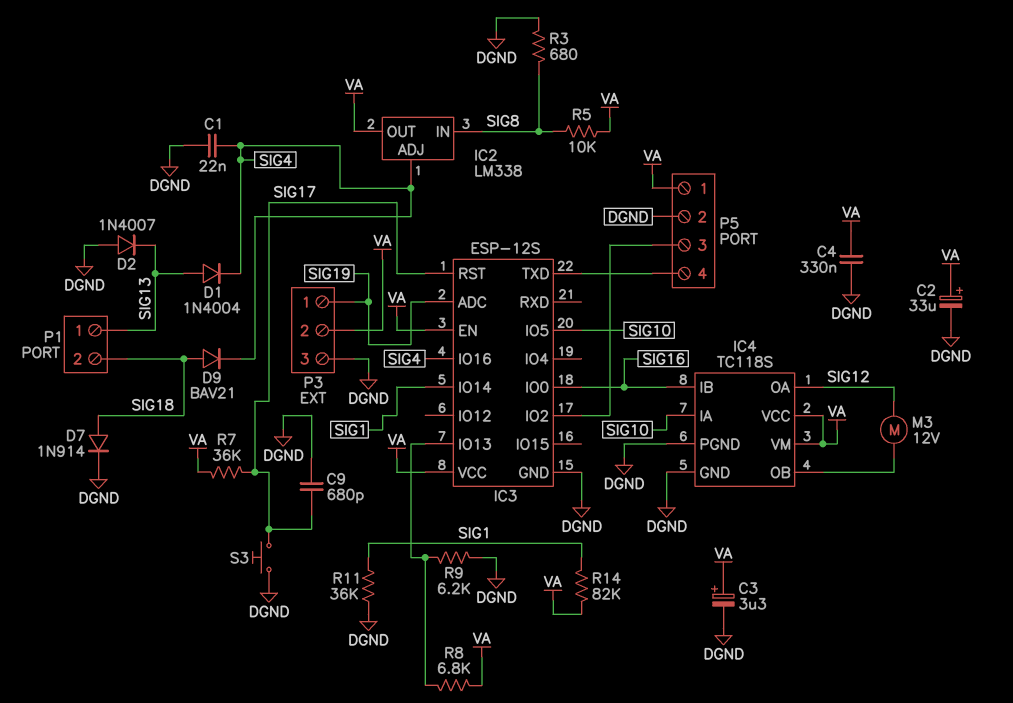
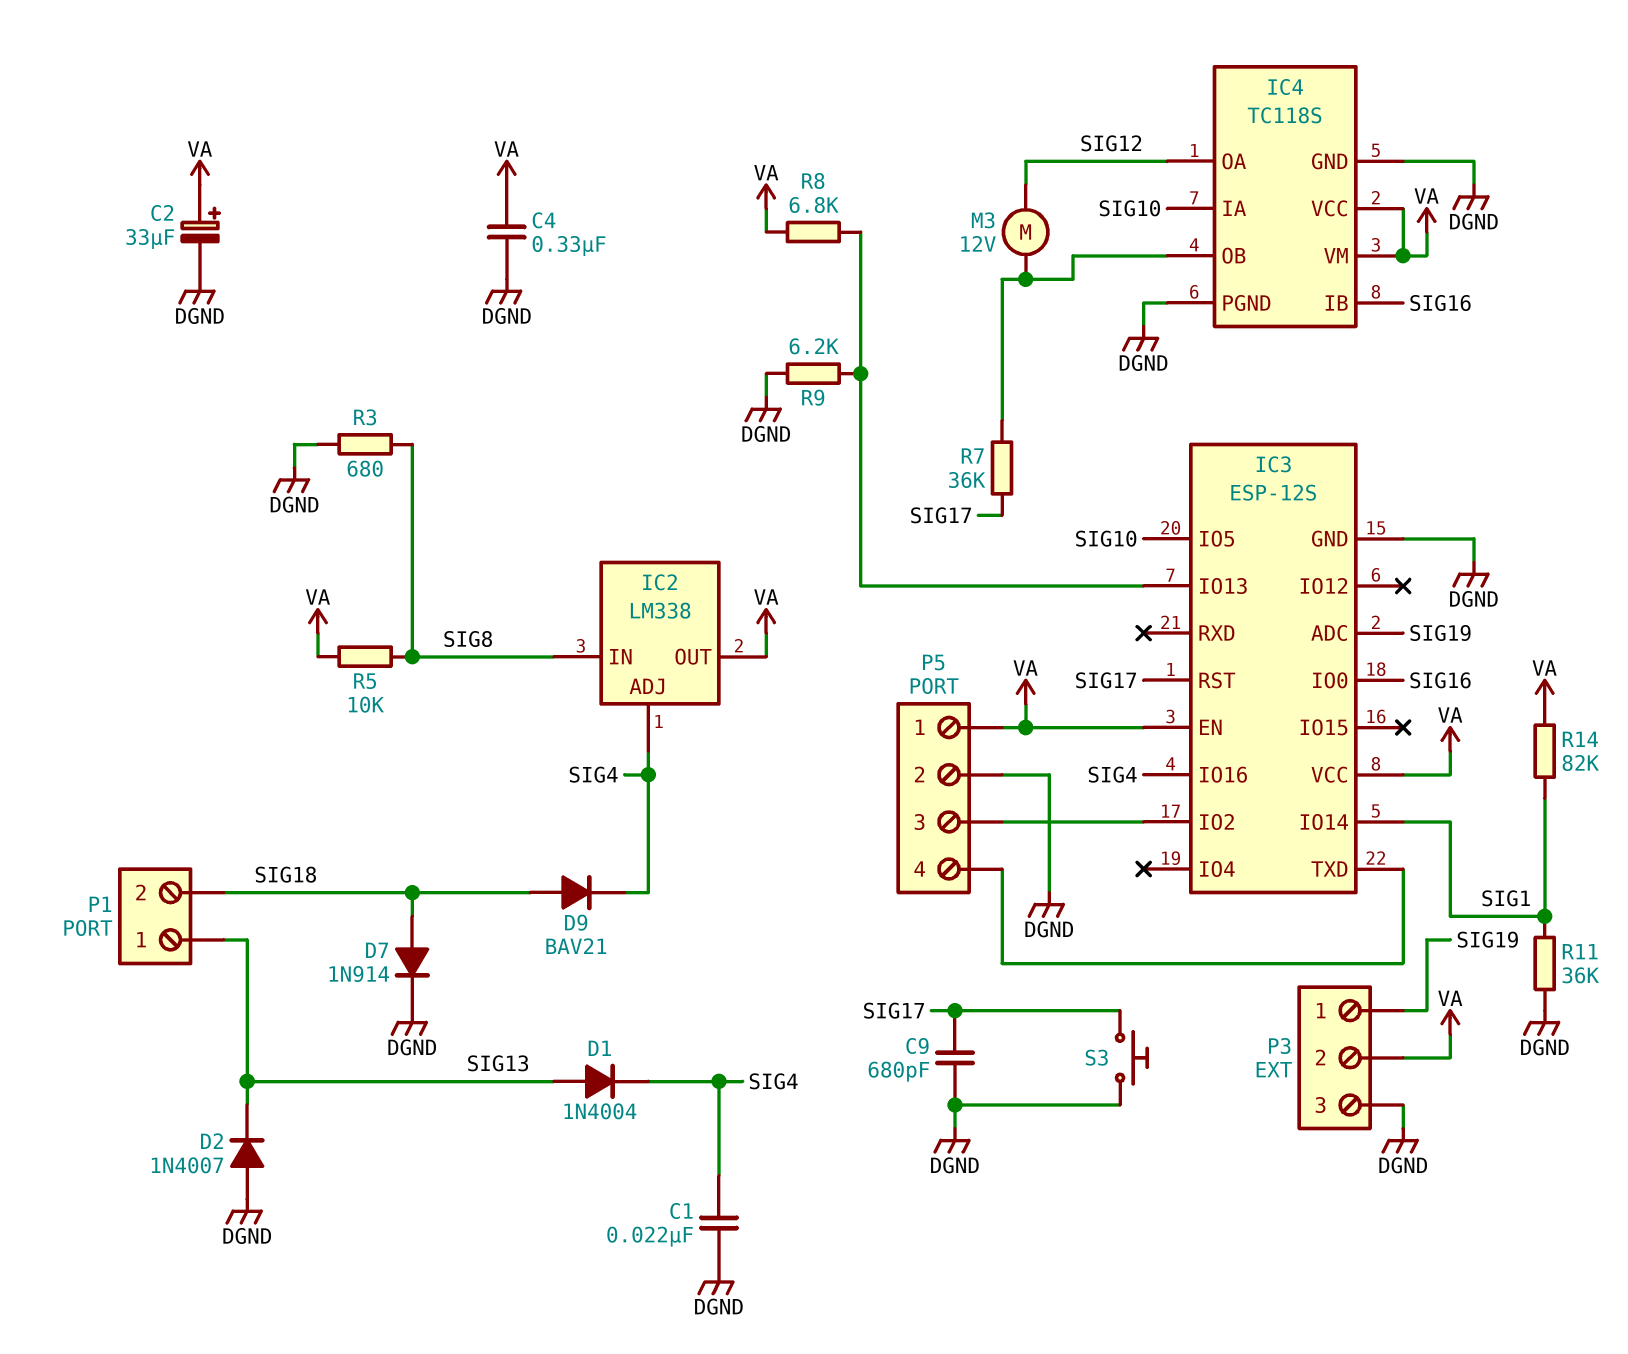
C3: 3.3uF (plus VA, minus DGND) -> none
R7: 36k (SIG17, VA) -> 36k (IC4/OB, SIG17)

